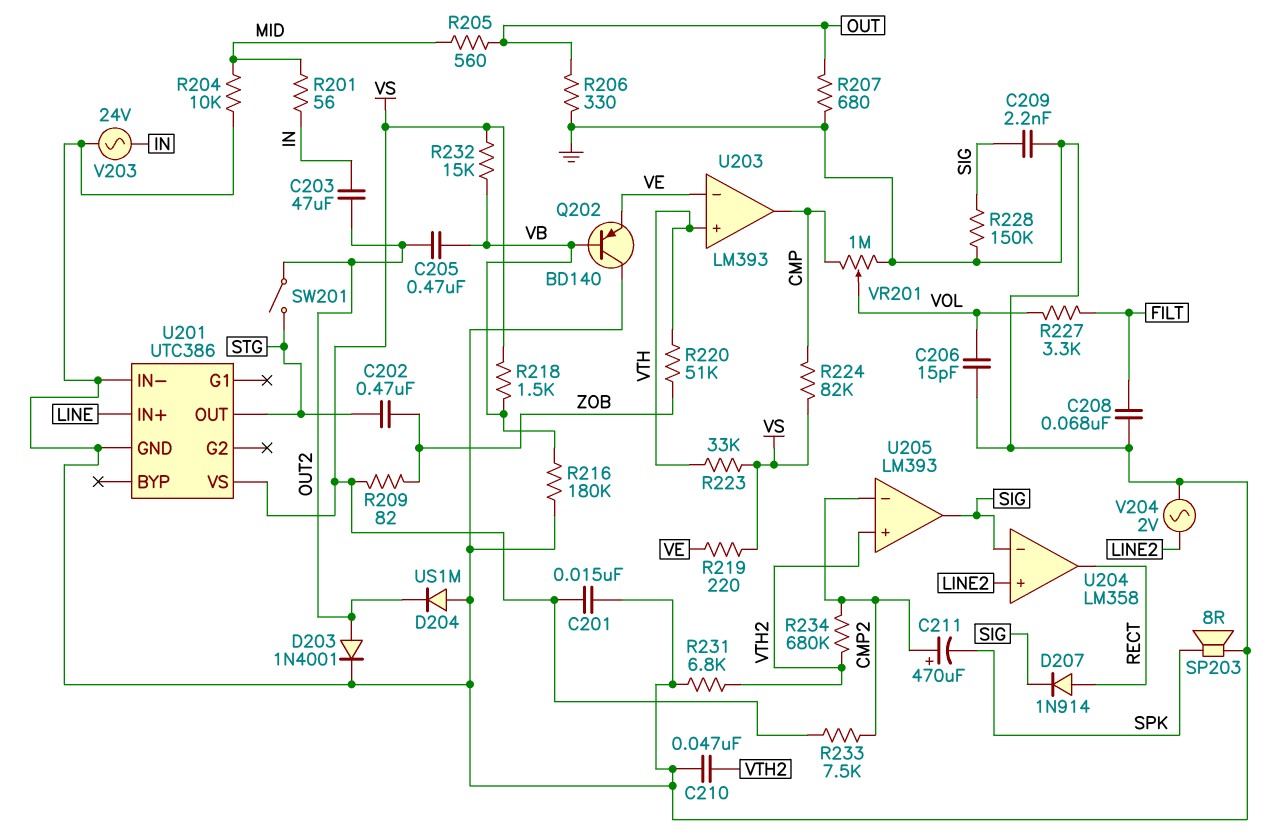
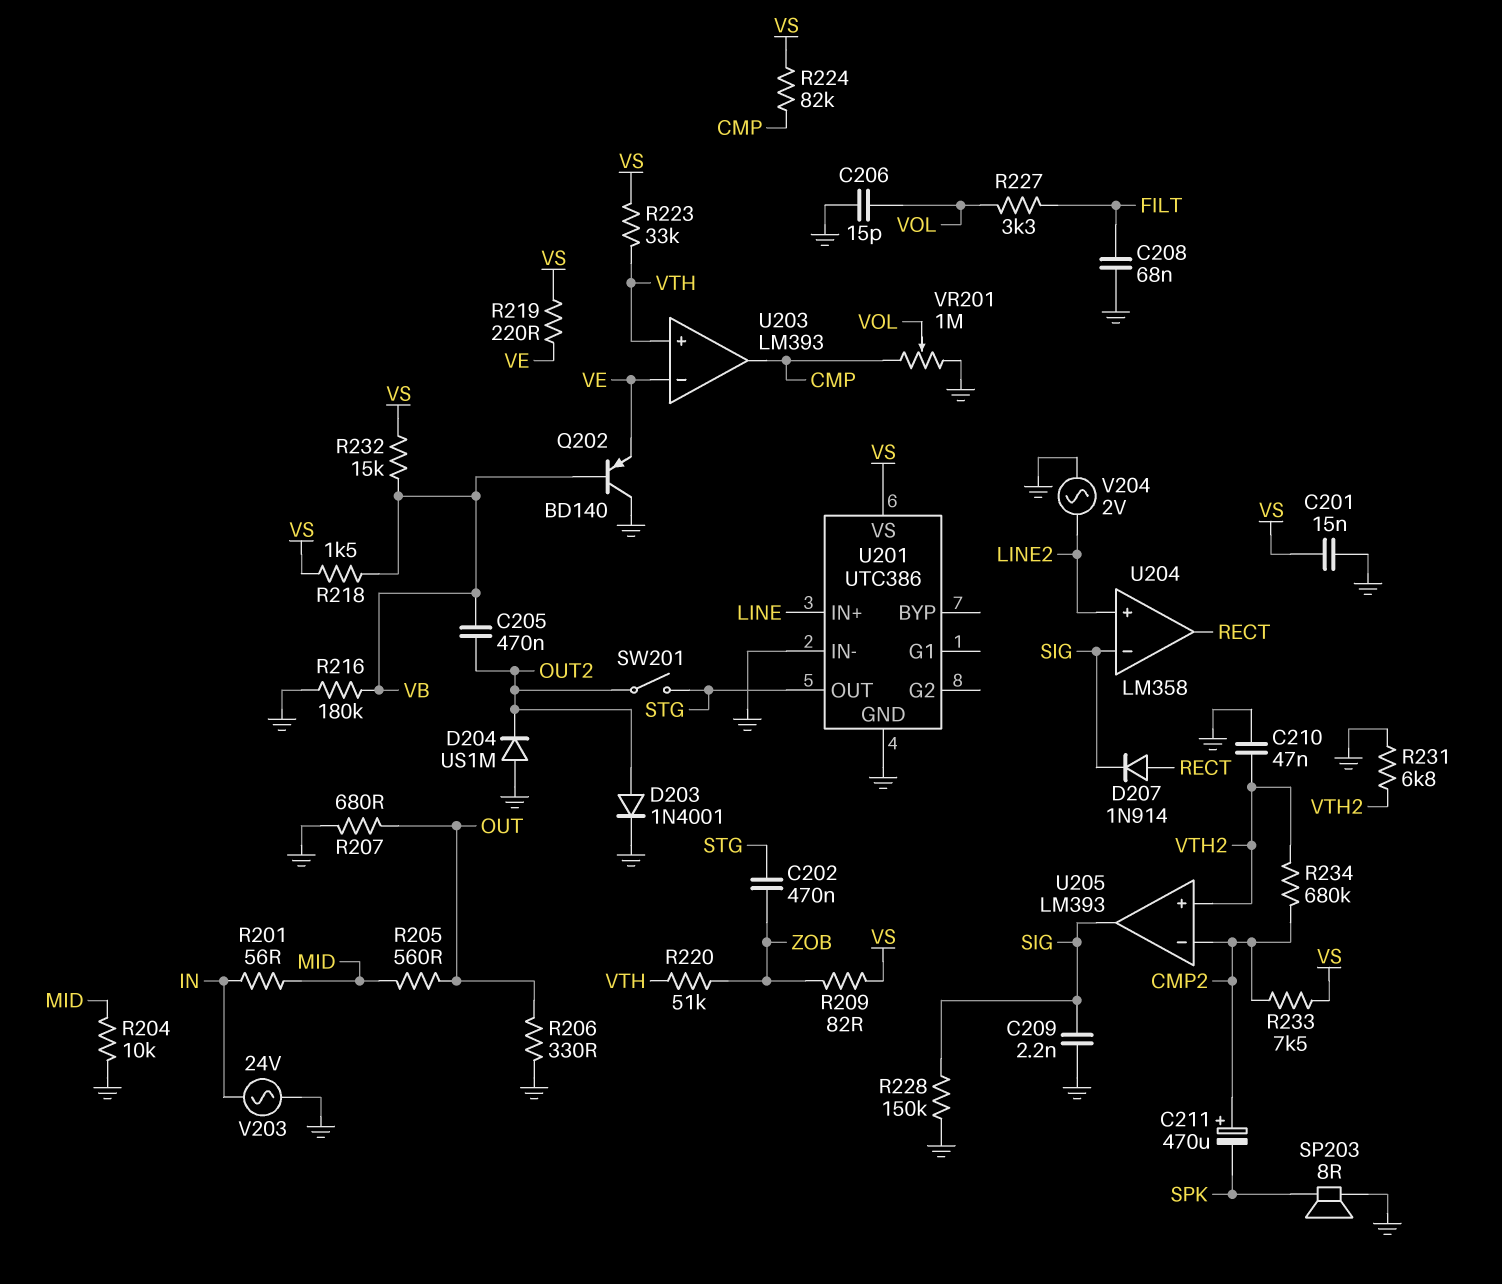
C203: 47uF (IN, OUT2) -> none

